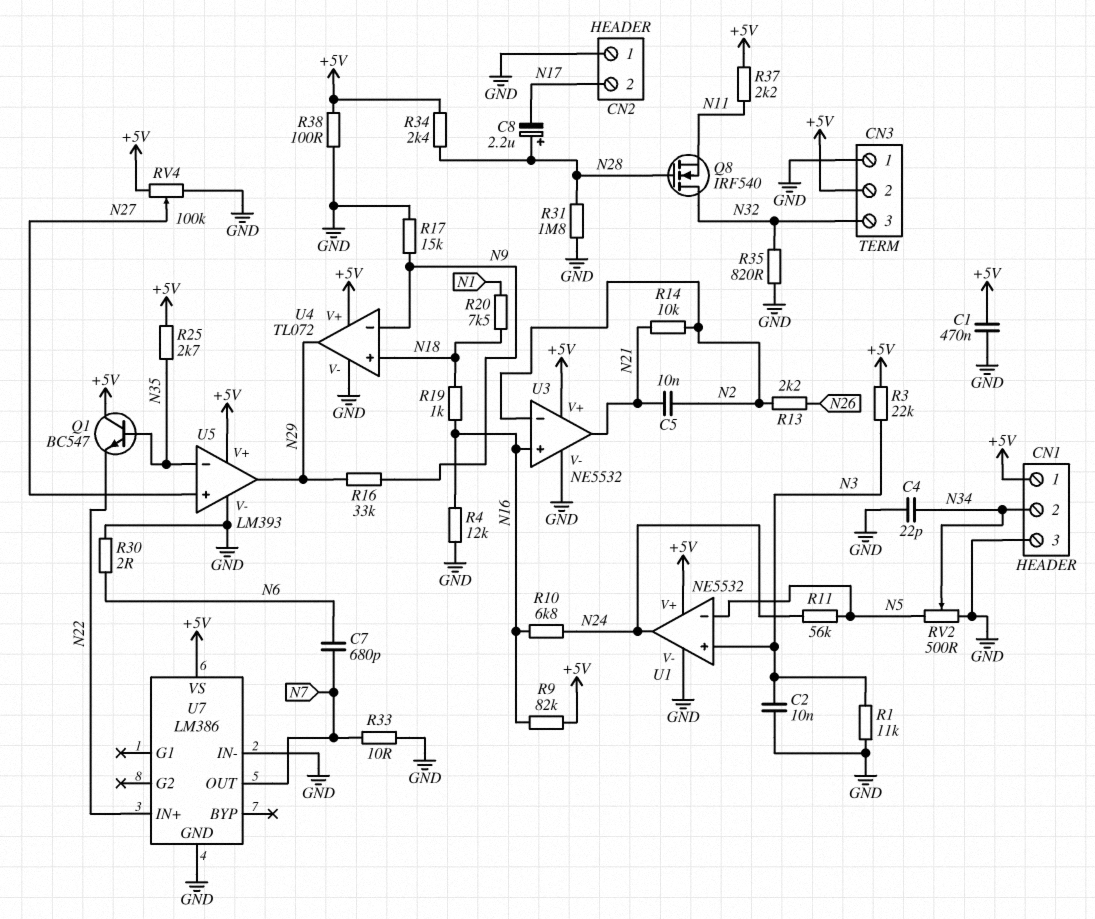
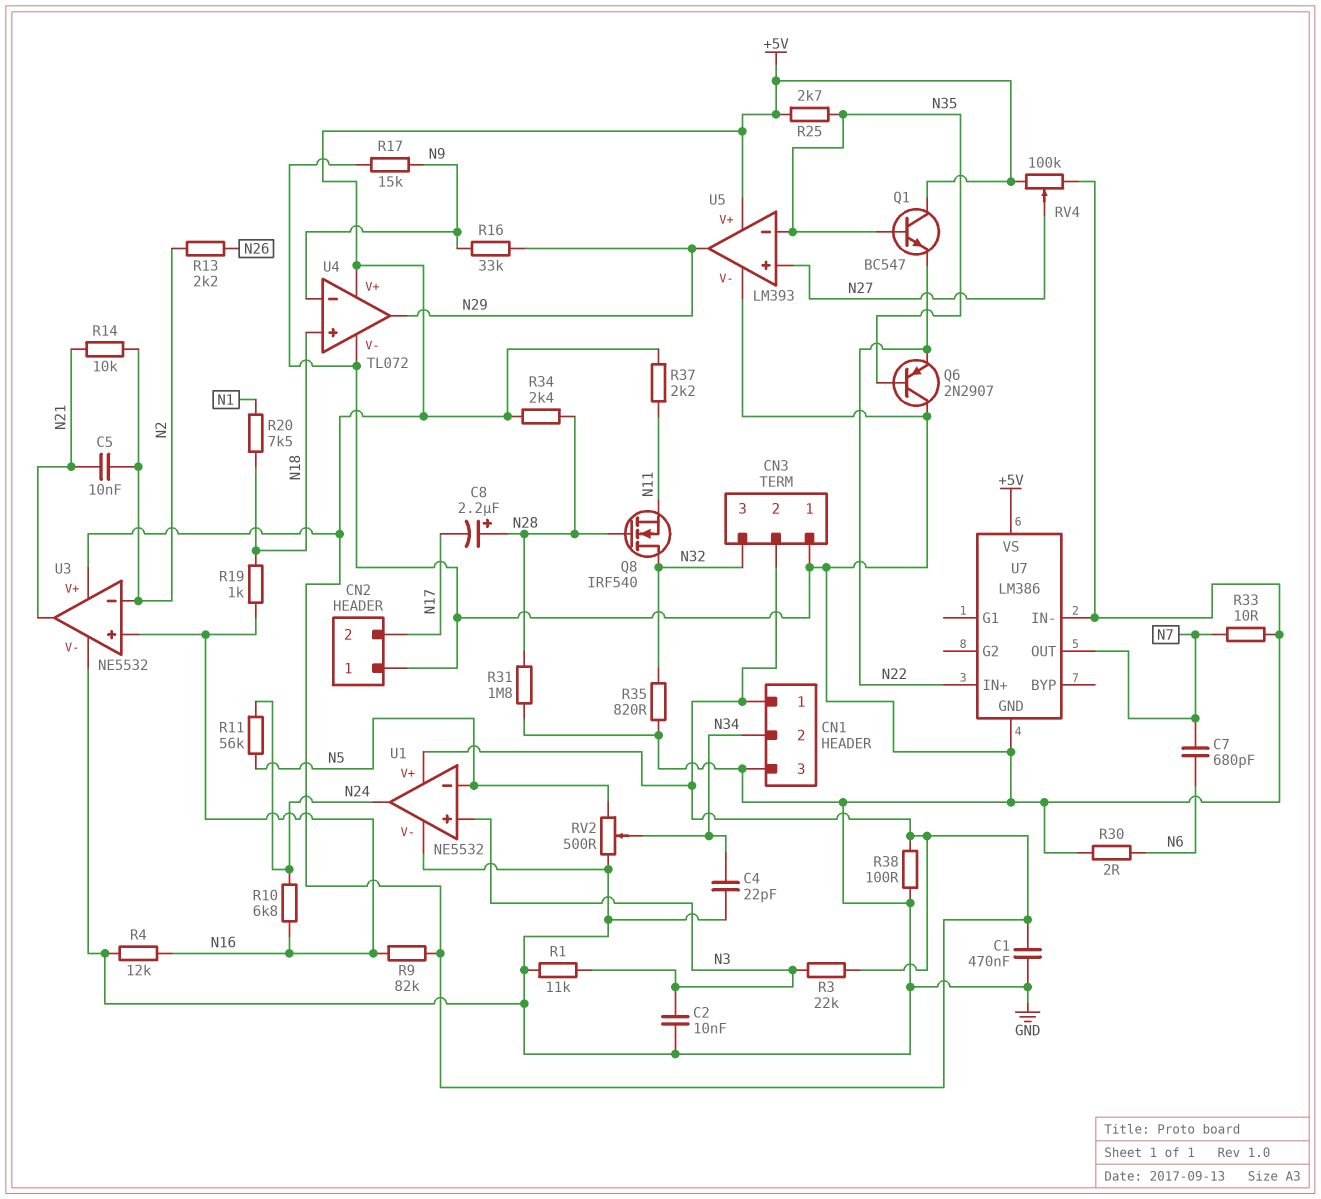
Q6: none -> PNP 2N2907 (B N35, C GND, E N22)

